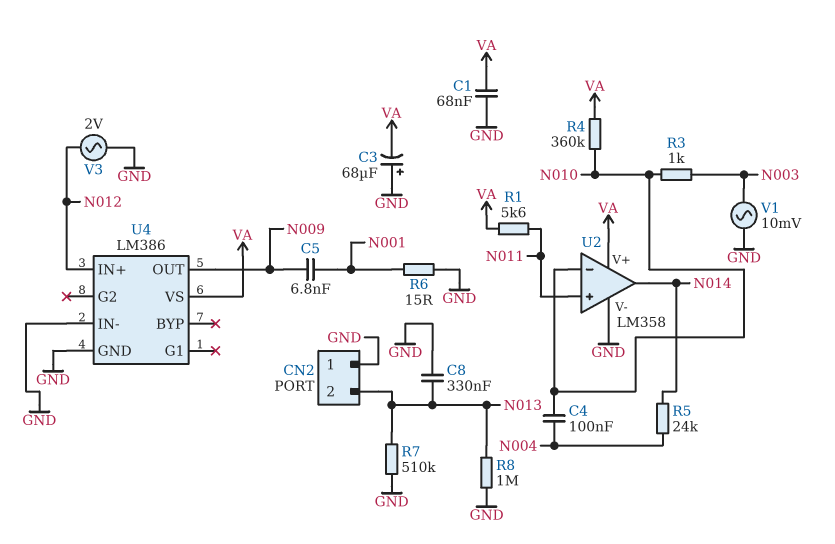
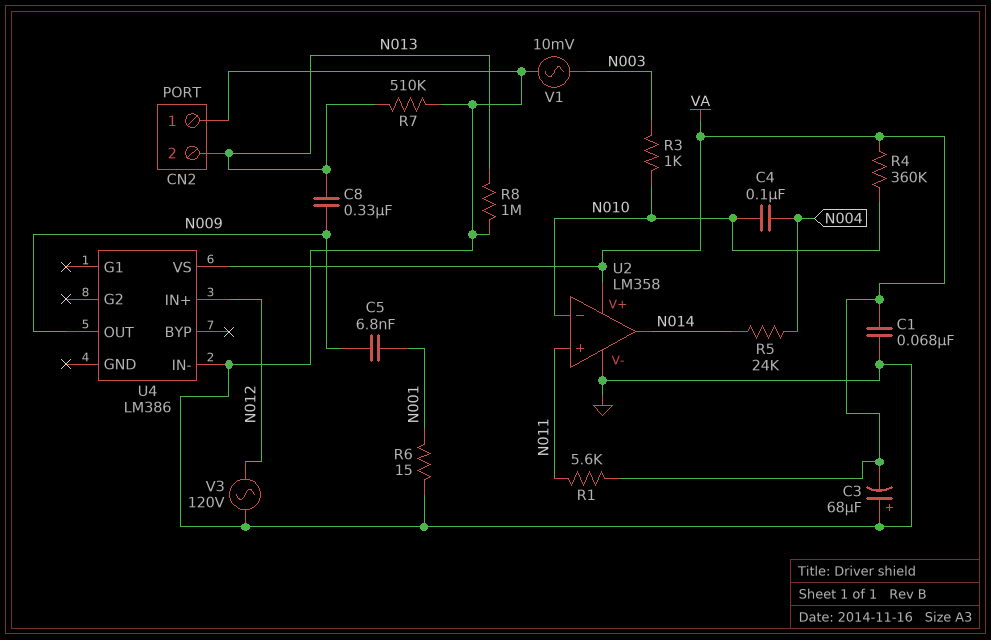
C8: 330nF (GND, N013) -> 330nF (N009, N013)
U4 pin GND: GND -> none
V3: AC 2V (GND, N012) -> AC 120V (GND, N012)

